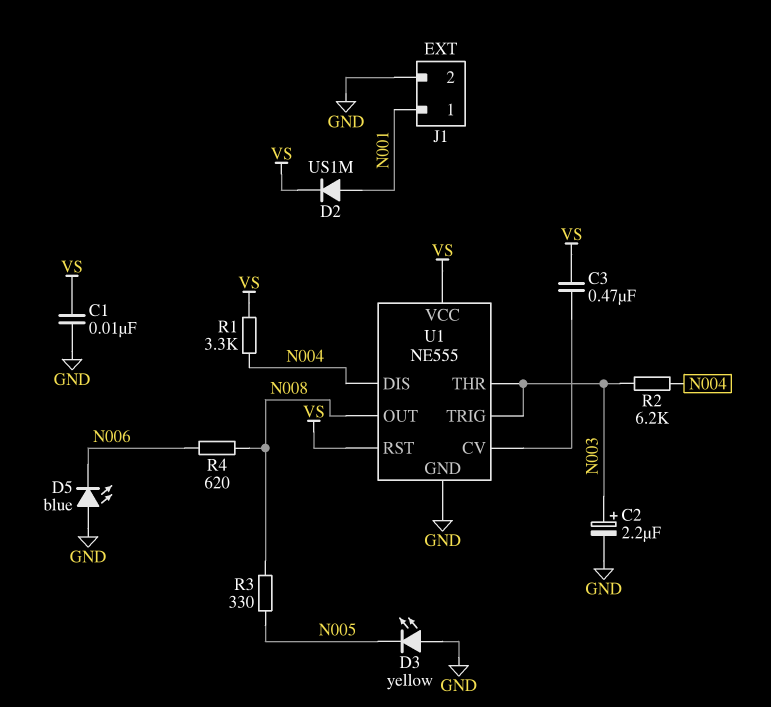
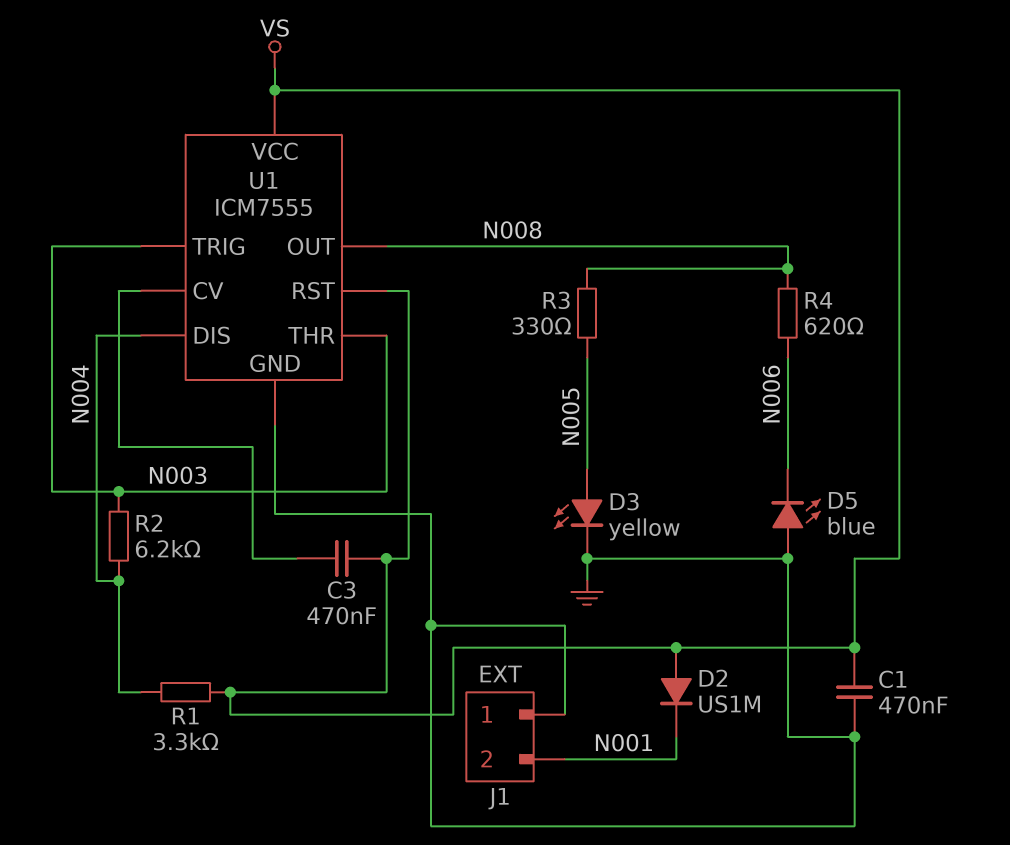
C1: 10nF (GND, VS) -> 470nF (GND, VS)
C2: 2.2uF (plus N003, minus GND) -> none
D2: diode US1M (A N001, K VS) -> diode US1M (A VS, K N001)
D3: LED yellow (A GND, K N005) -> LED yellow (A N005, K GND)
J1 pin 1: N001 -> GND
J1 pin 2: GND -> N001
U1: NE555 -> ICM7555

